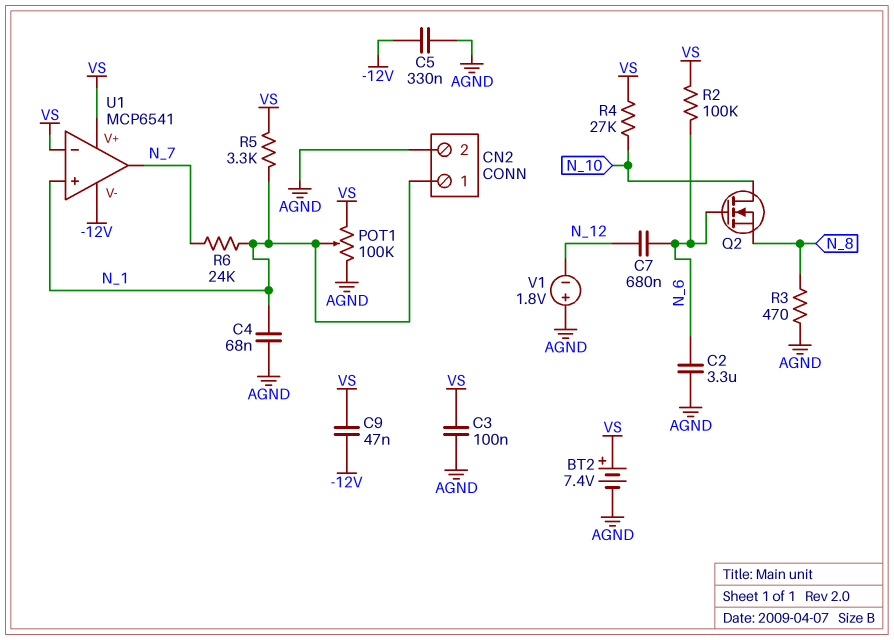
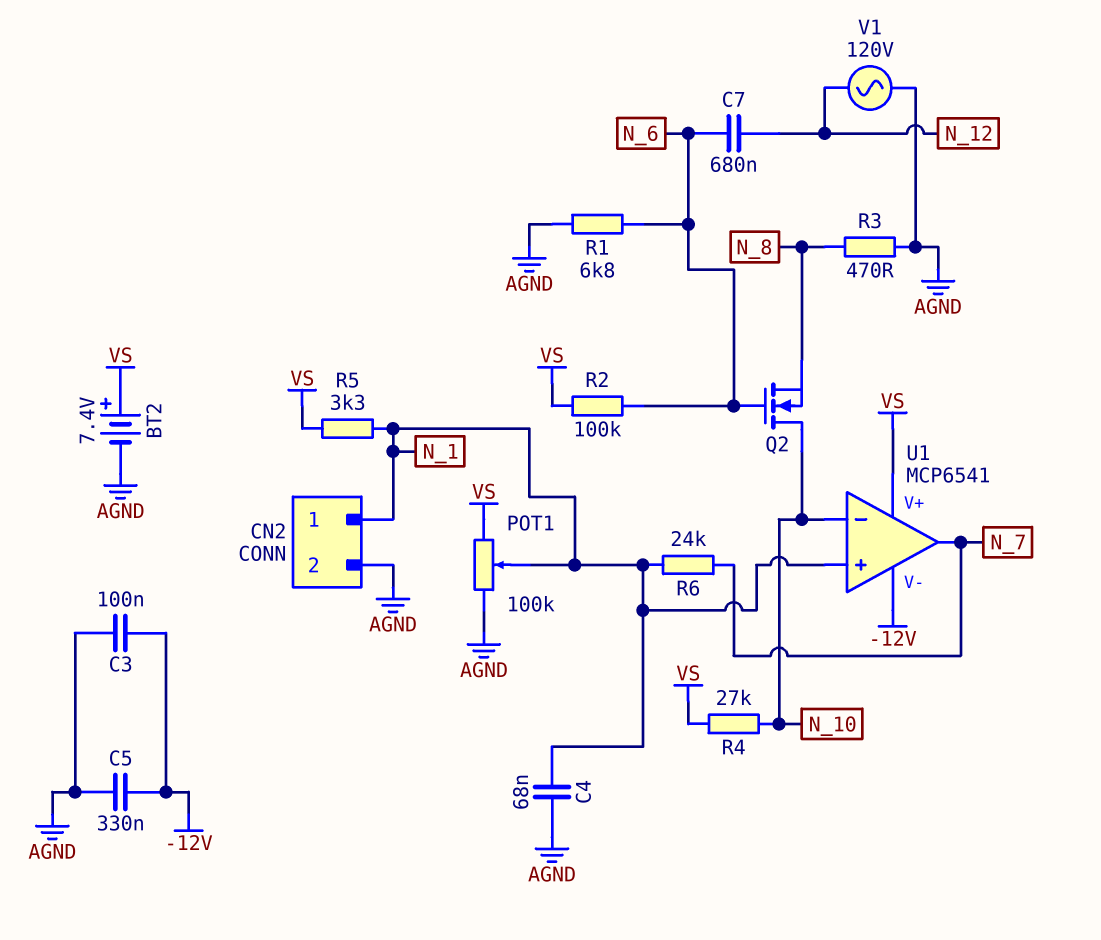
C2: 3.3uF (AGND, N_6) -> none
C3: 100nF (AGND, VS) -> 100nF (-12V, AGND)
C9: 47nF (-12V, VS) -> none
R1: none -> 6.8k (AGND, N_6)
U1 pin in-: VS -> N_10
V1: 1.8V (plus AGND, minus N_12) -> AC 120V (AGND, N_12)

